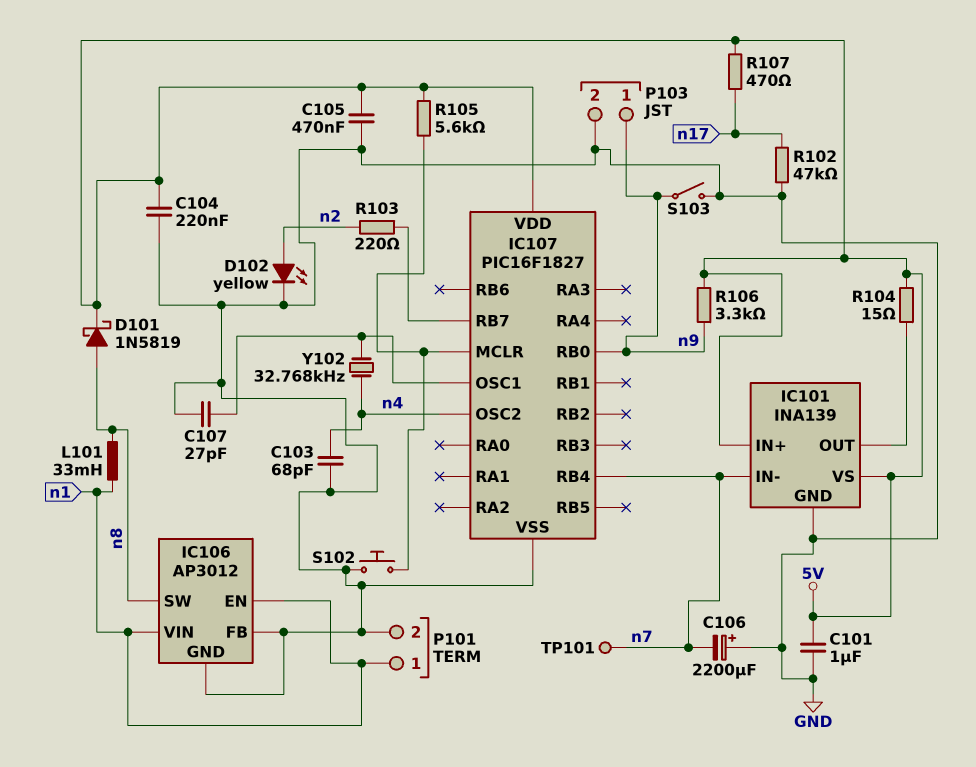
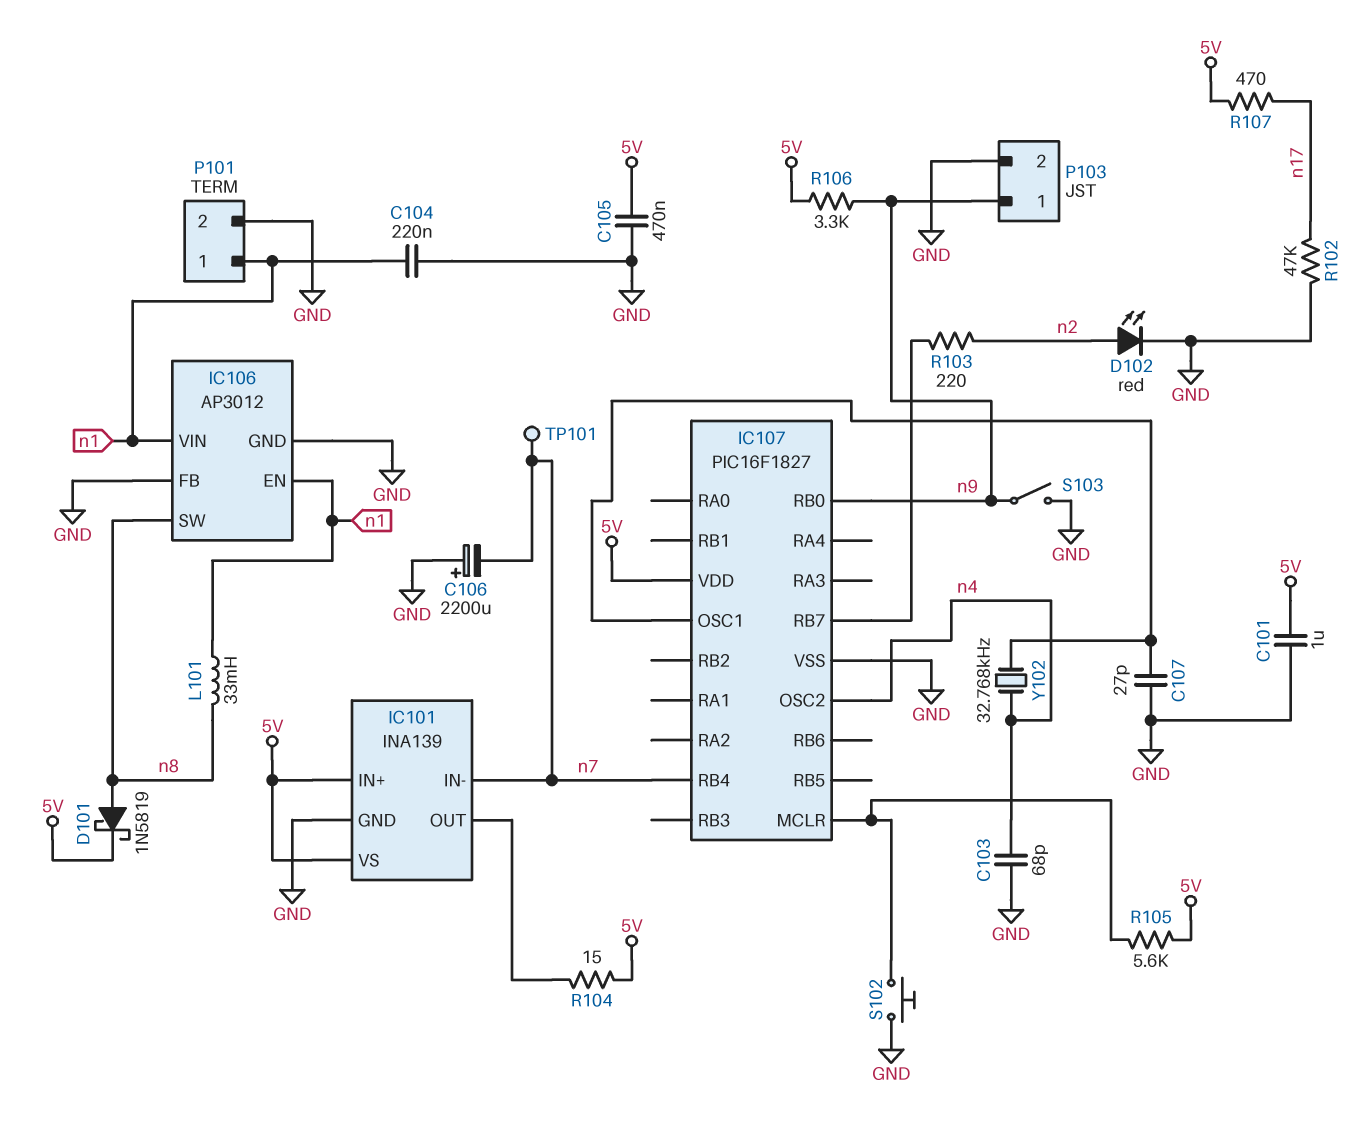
C104: 220nF (5V, GND) -> 220nF (GND, n1)
D102: LED yellow (A n2, K GND) -> LED red (A n2, K GND)

